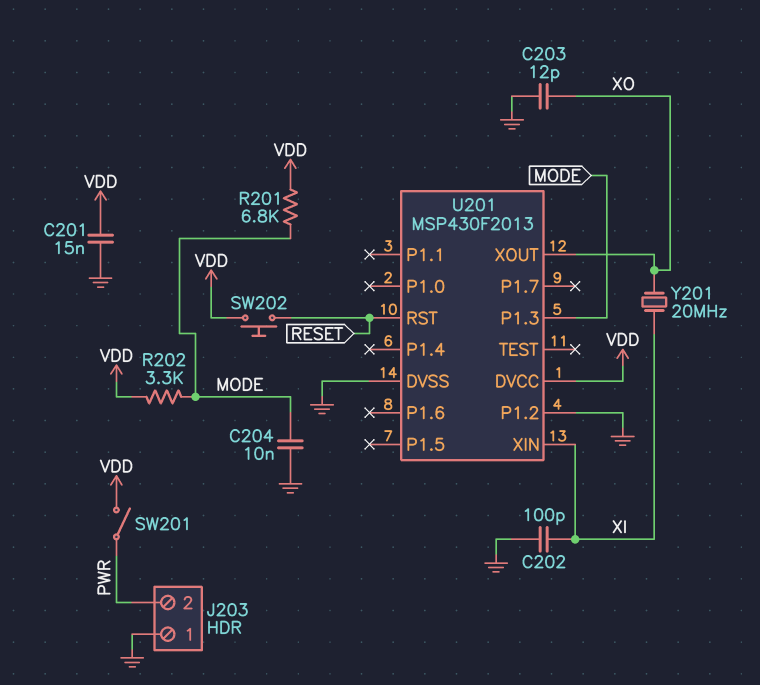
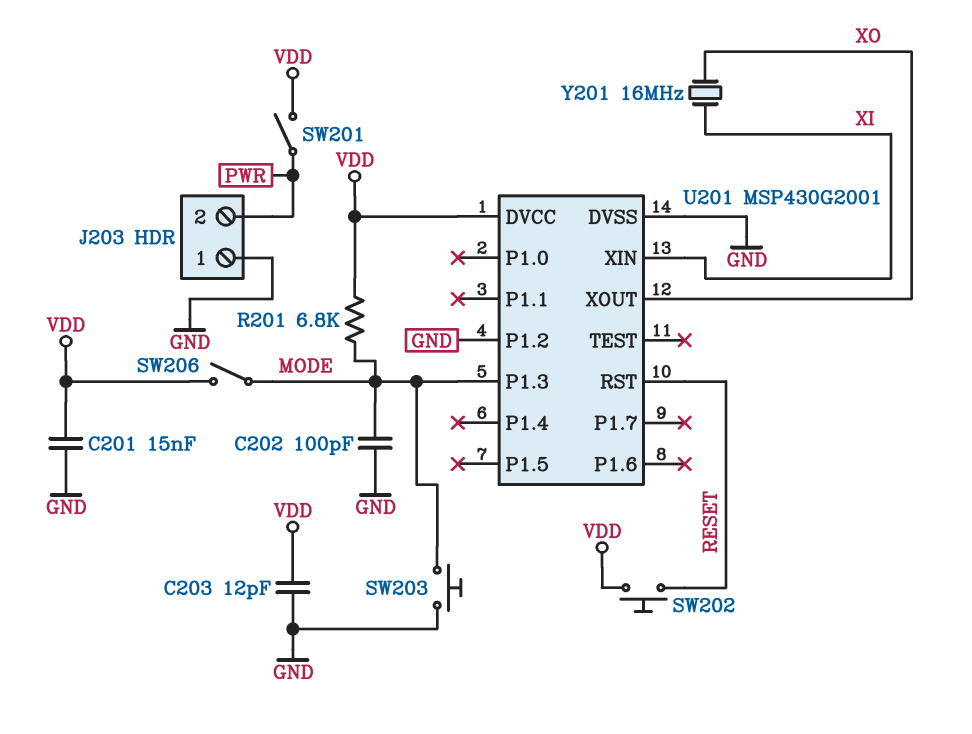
C202: 100pF (GND, XI) -> 100pF (GND, MODE)
C203: 12pF (GND, XO) -> 12pF (GND, VDD)
C204: 10nF (GND, MODE) -> none
R202: 3.3k (MODE, VDD) -> none
SW203: none -> button (GND, MODE)
SW206: none -> switch (MODE, VDD)
U201: MSP430F2013 -> MSP430G2001
Y201: 20MHz (XI, XO) -> 16MHz (XI, XO)

